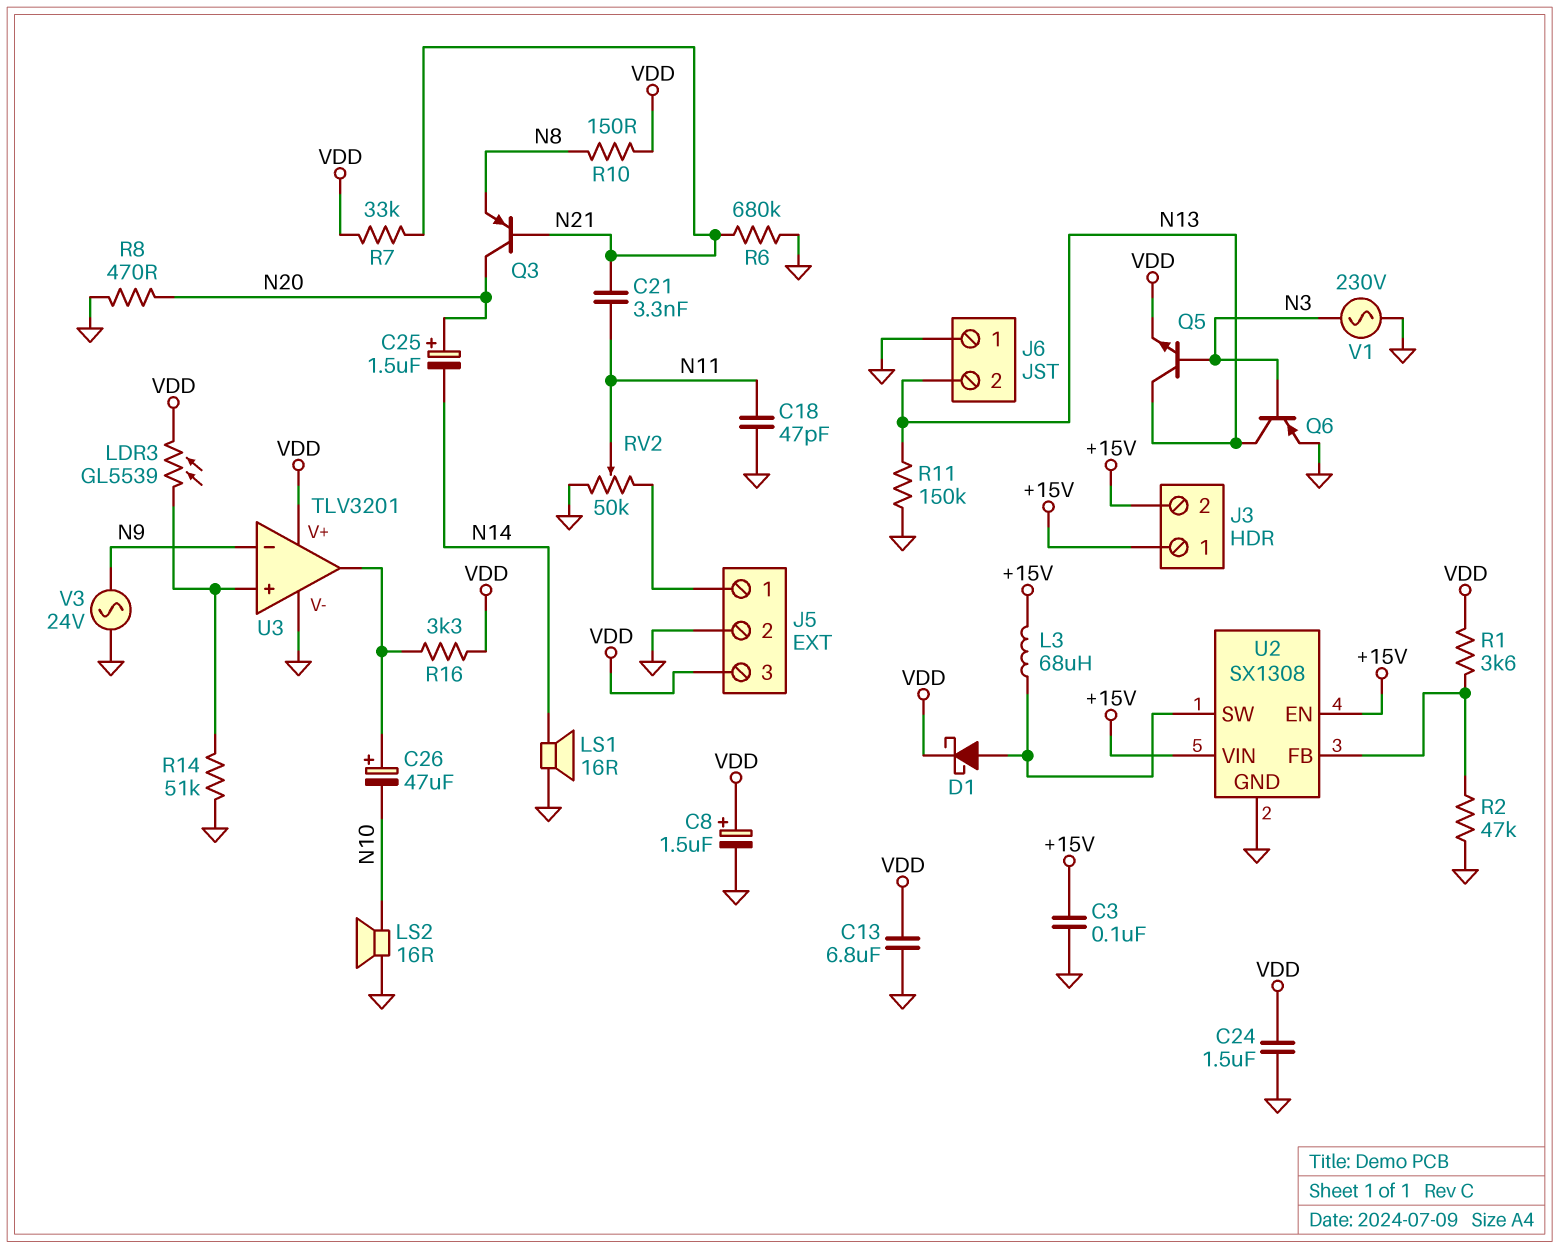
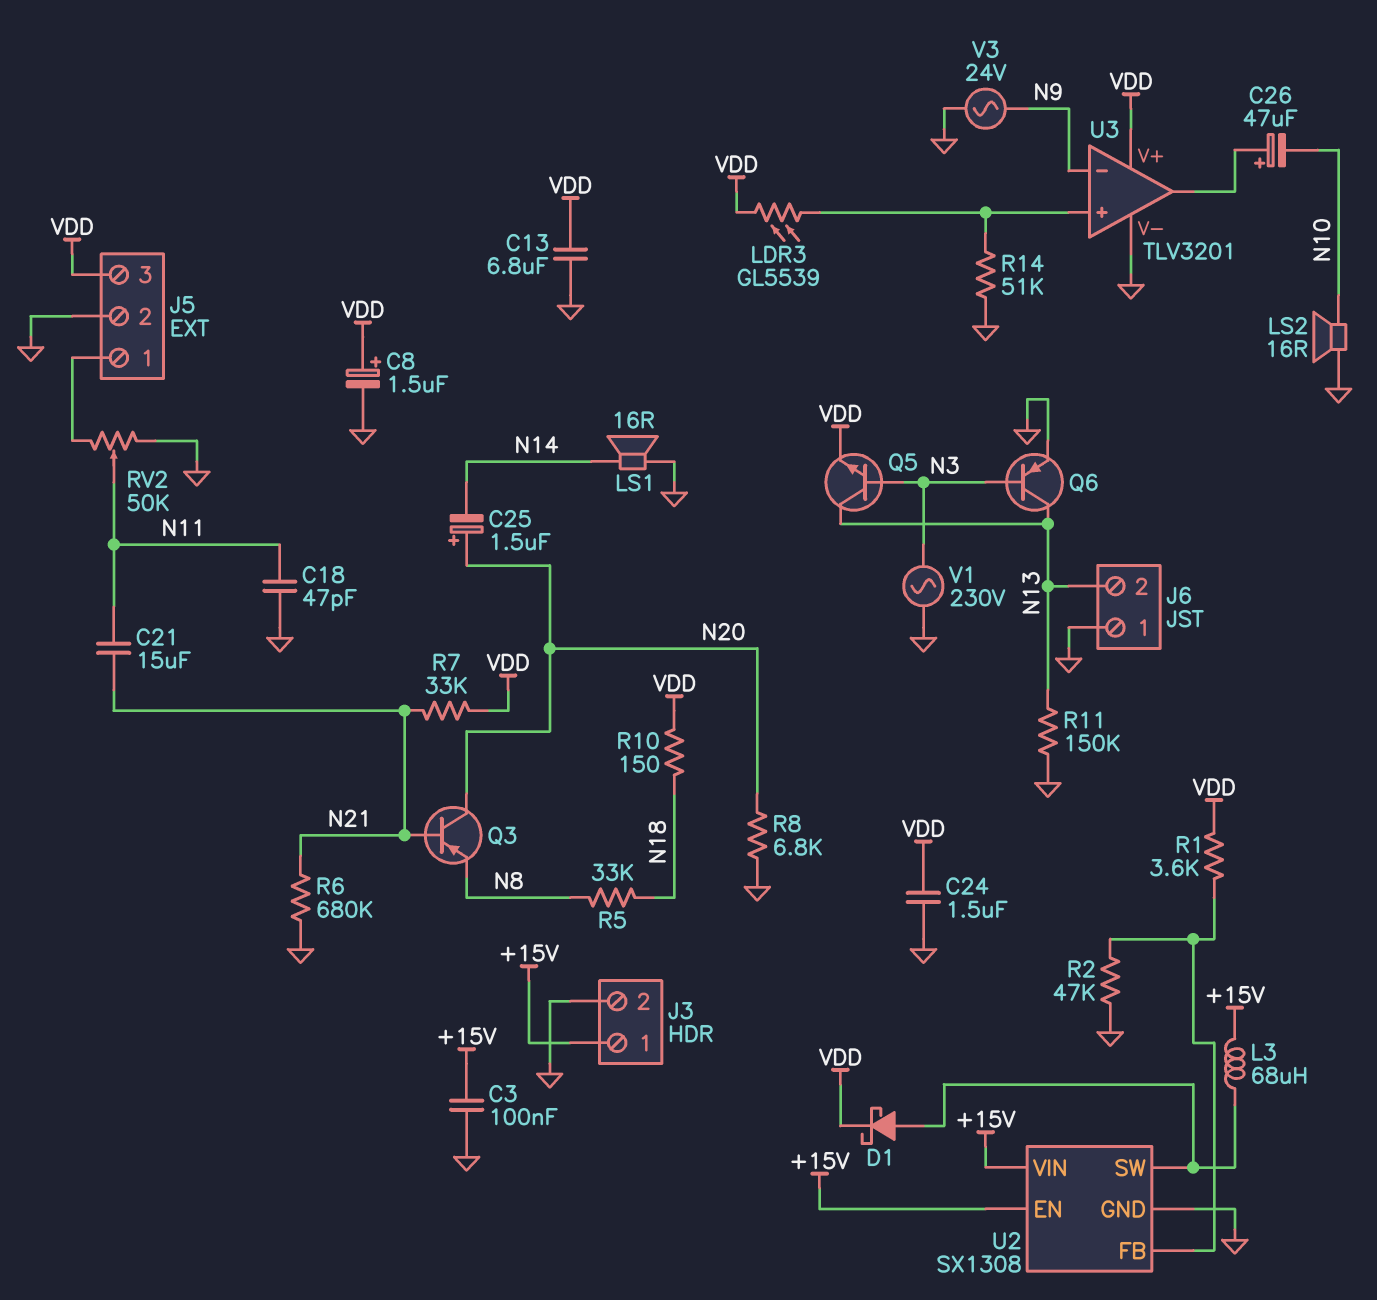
C21: 3.3nF (N11, N21) -> 15uF (N11, N21)
J3 pin 2: +15V -> GND
R5: none -> 33k (N8, N18)
R8: 470 (GND, N20) -> 6.8k (GND, N20)
R10: 150 (N8, VDD) -> 150 (N18, VDD)
R16: 3.3k (U3/out, VDD) -> none

